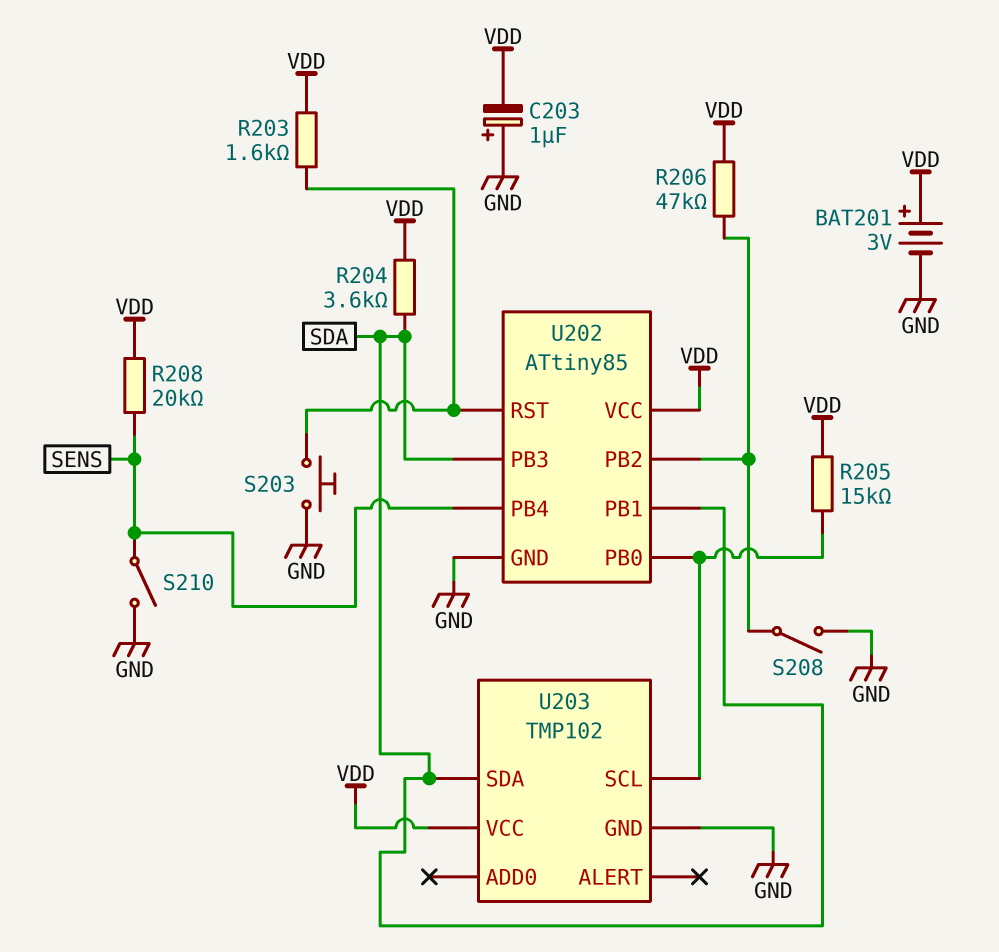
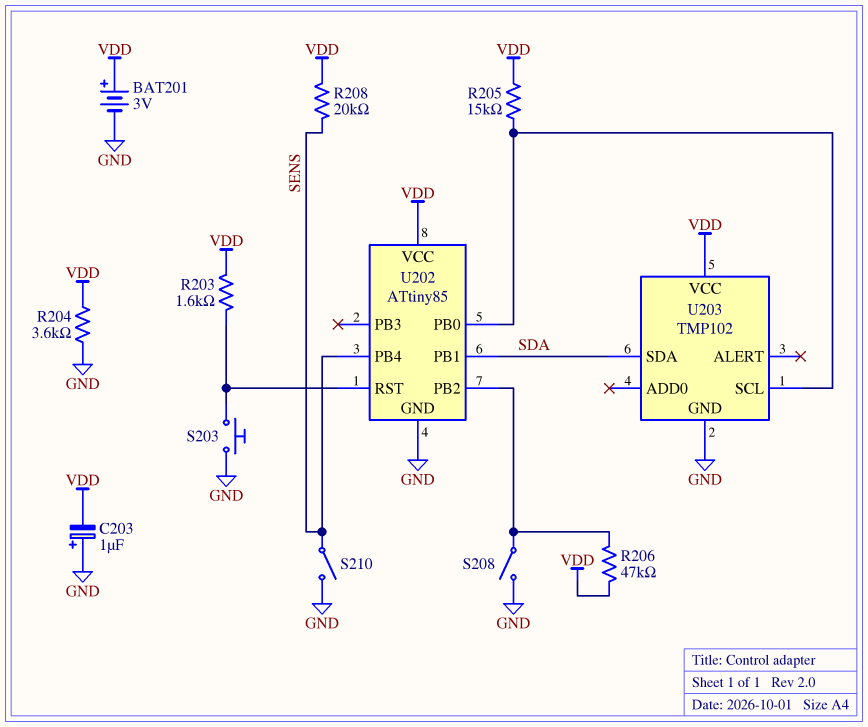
R204: 3.6k (SDA, VDD) -> 3.6k (GND, VDD)
U202 pin PB3: SDA -> none

